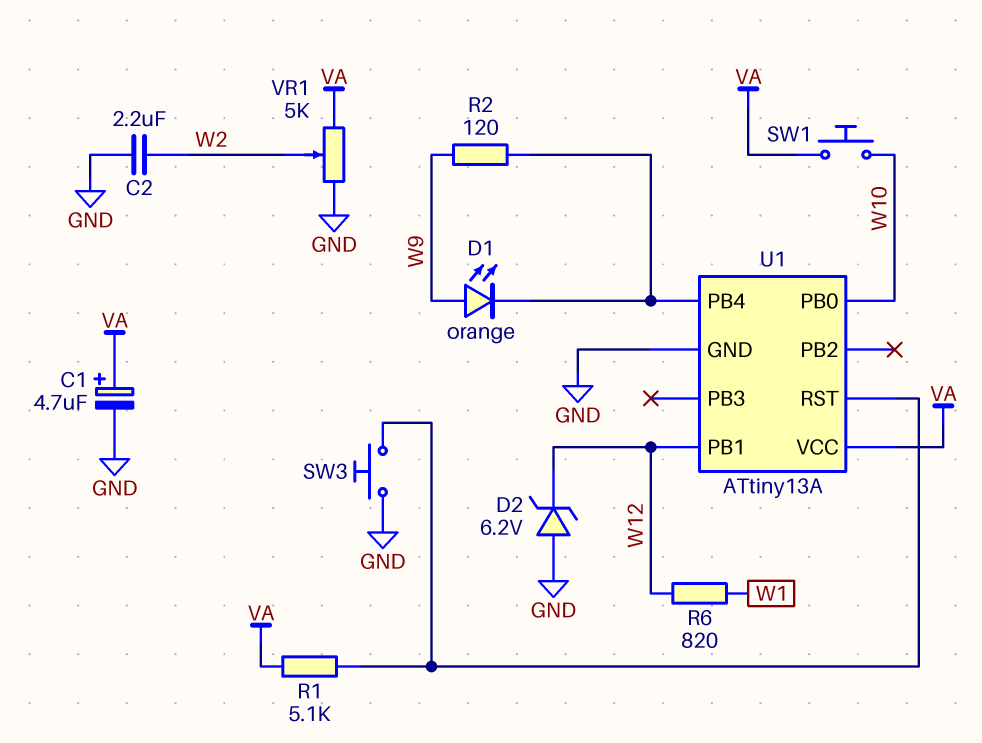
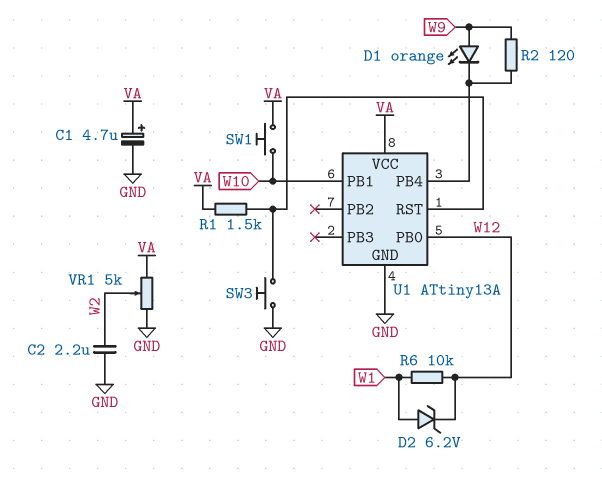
D2: zener 6.2V (A GND, K W12) -> zener 6.2V (A W1, K W12)
R1: 5.1k (U1/RST, VA) -> 1.5k (U1/RST, VA)
R6: 820 (W1, W12) -> 10k (W1, W12)
U1 pin PB0: W10 -> W12
U1 pin PB1: W12 -> W10

